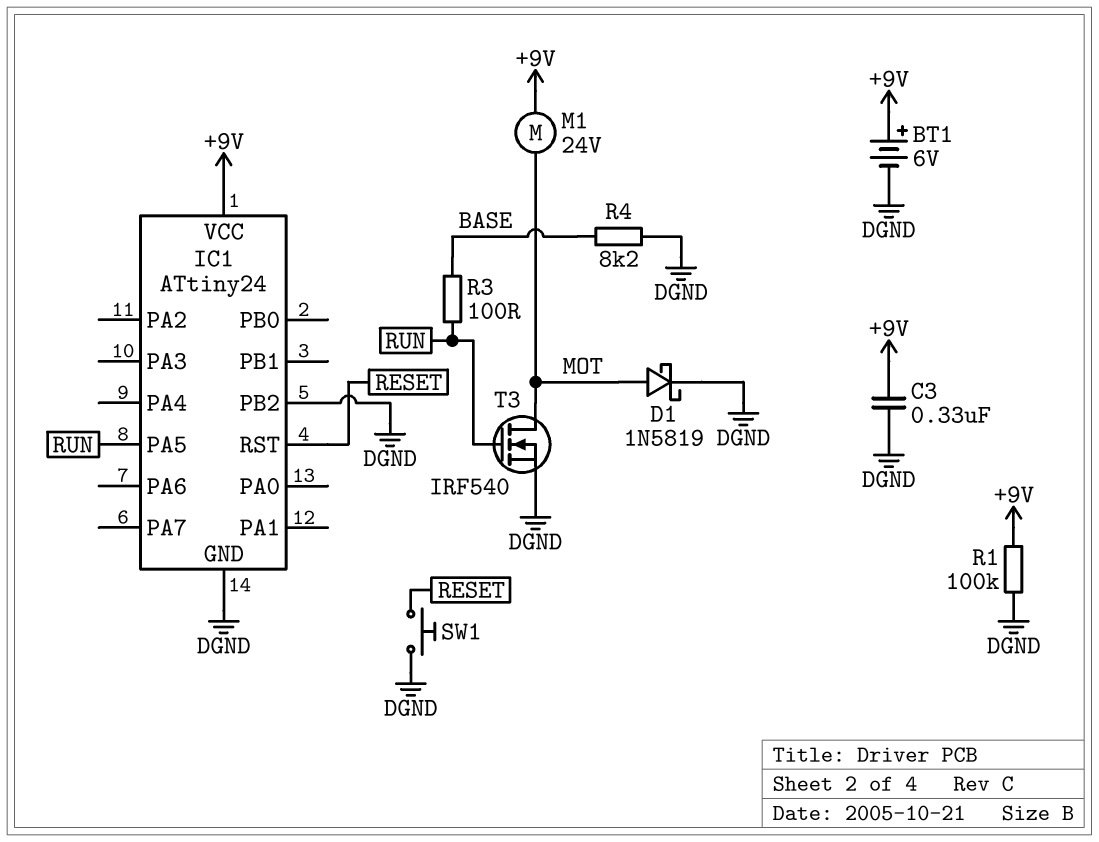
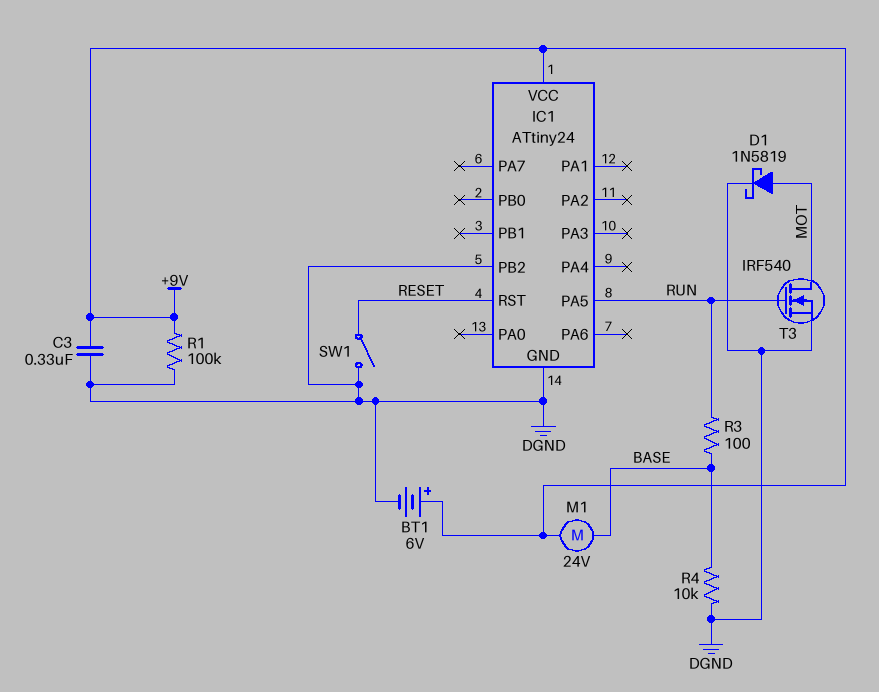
M1: motor 24V (+9V, MOT) -> motor 24V (+9V, BASE)
R4: 8.2k (BASE, DGND) -> 10k (BASE, DGND)
SW1: button (DGND, RESET) -> switch (DGND, RESET)

